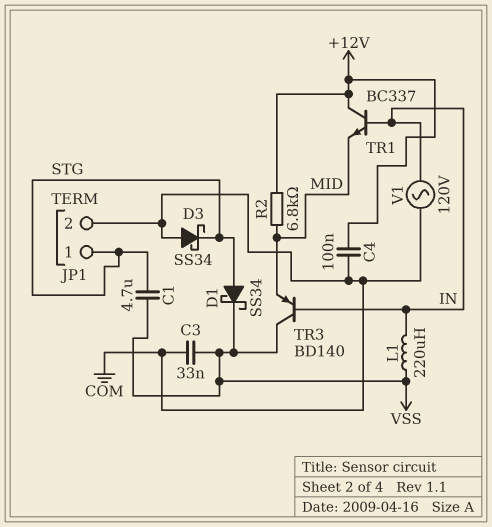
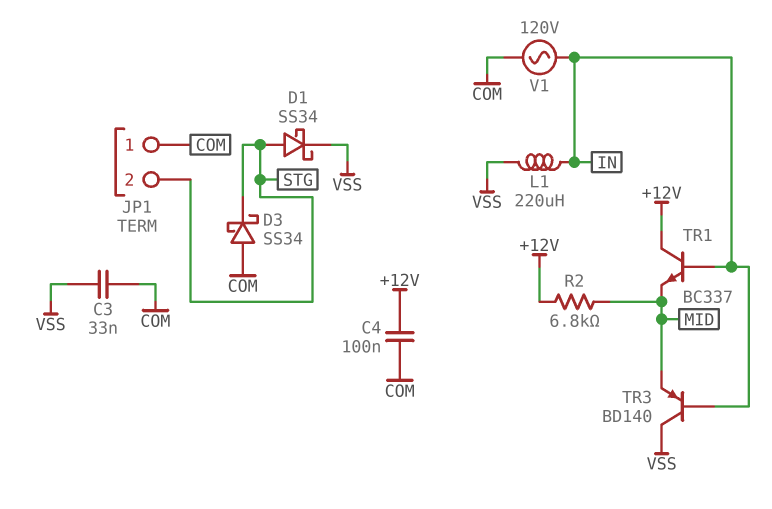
C1: 4.7uF (STG, VSS) -> none
JP1 pin 1: STG -> COM
JP1 pin 2: COM -> STG

